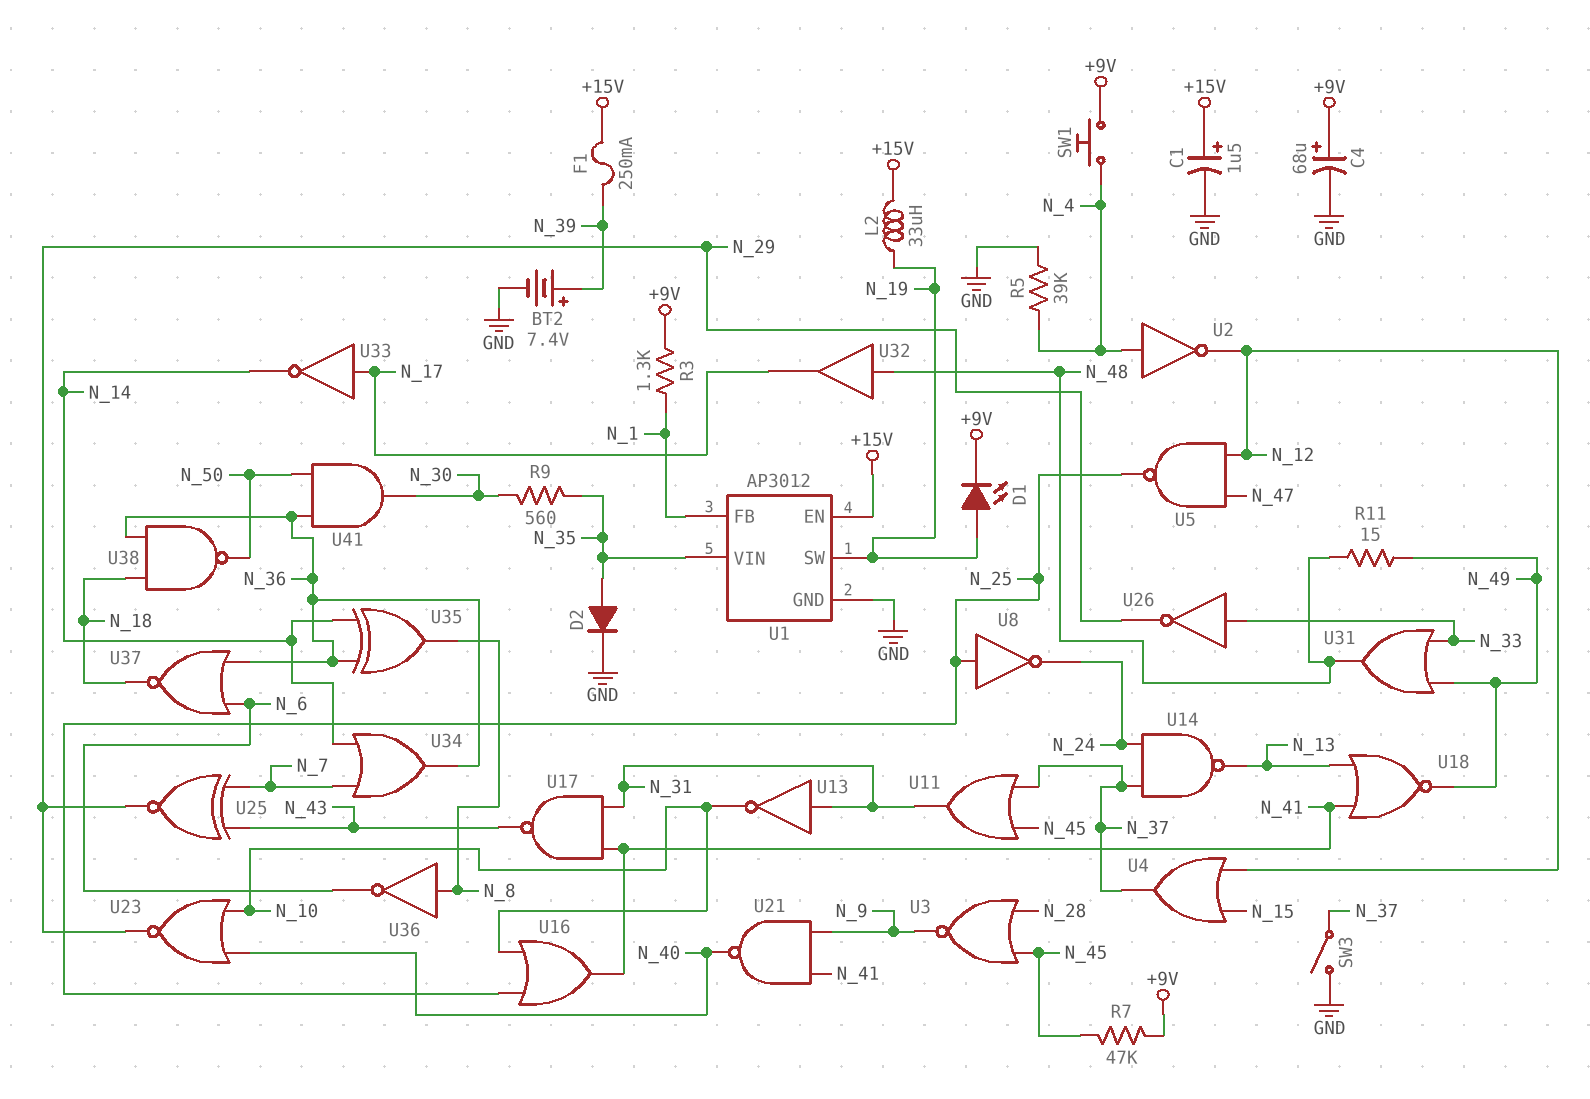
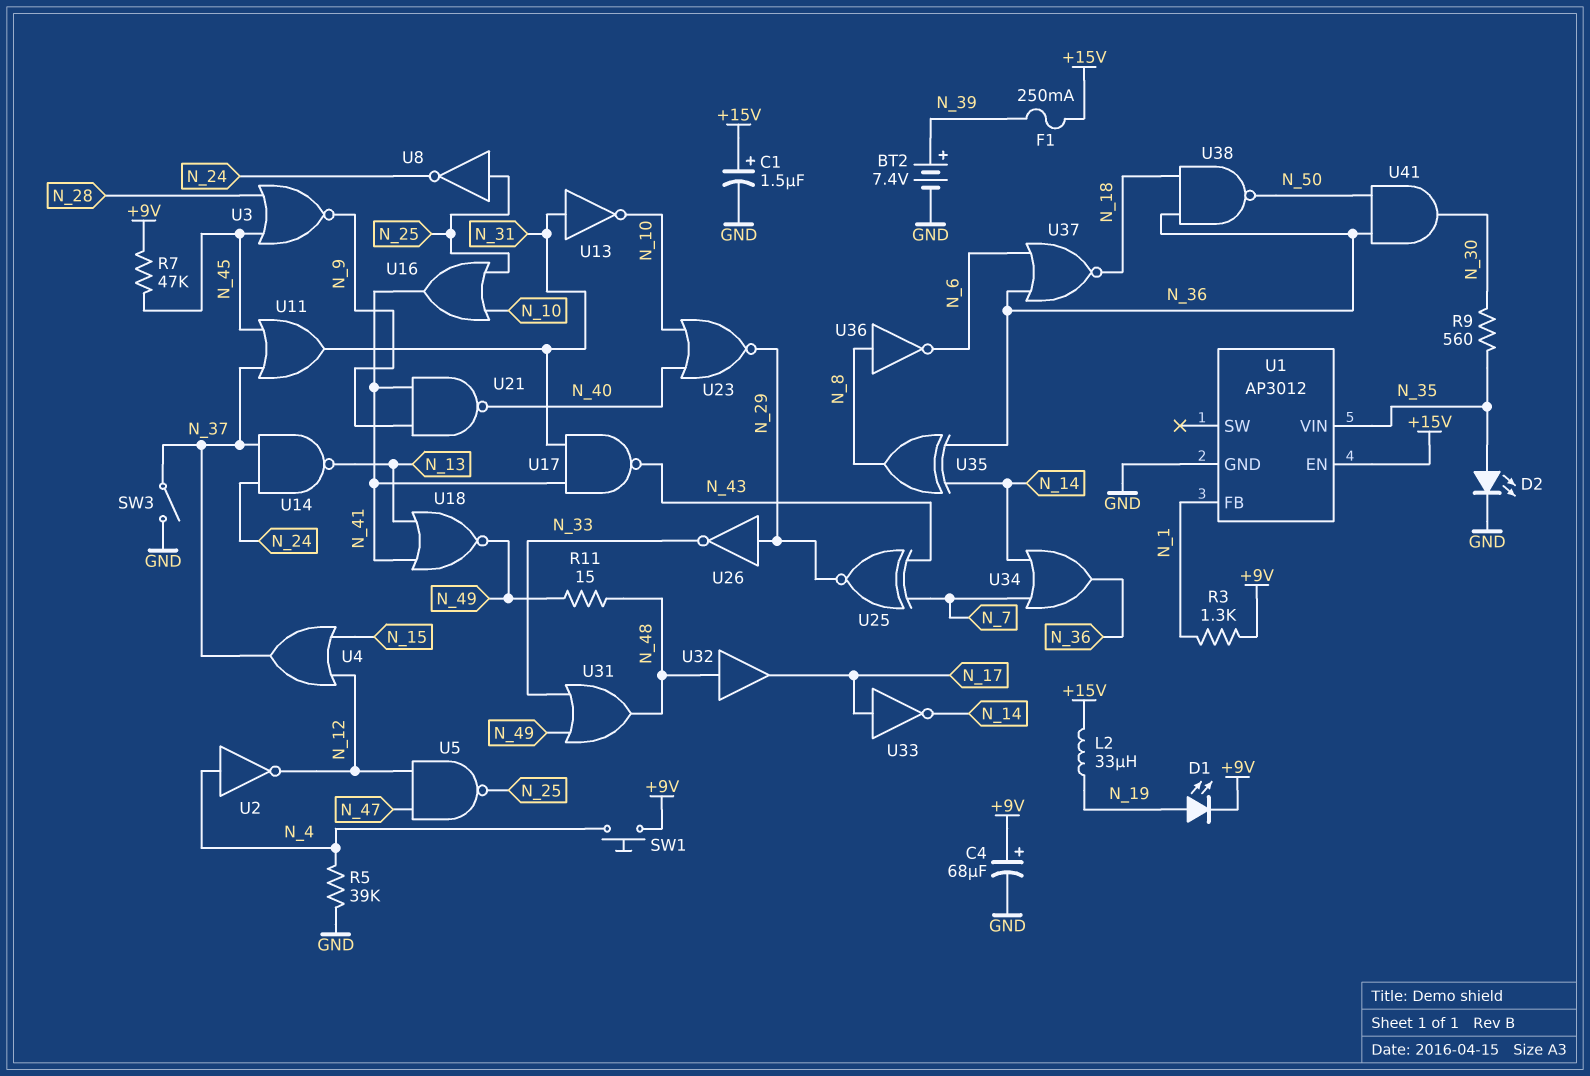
D2: diode (A N_35, K GND) -> LED (A N_35, K GND)
U1 pin SW: N_19 -> none
U26: NOT (in N_33, out N_29) -> NOT (in N_29, out N_33)

